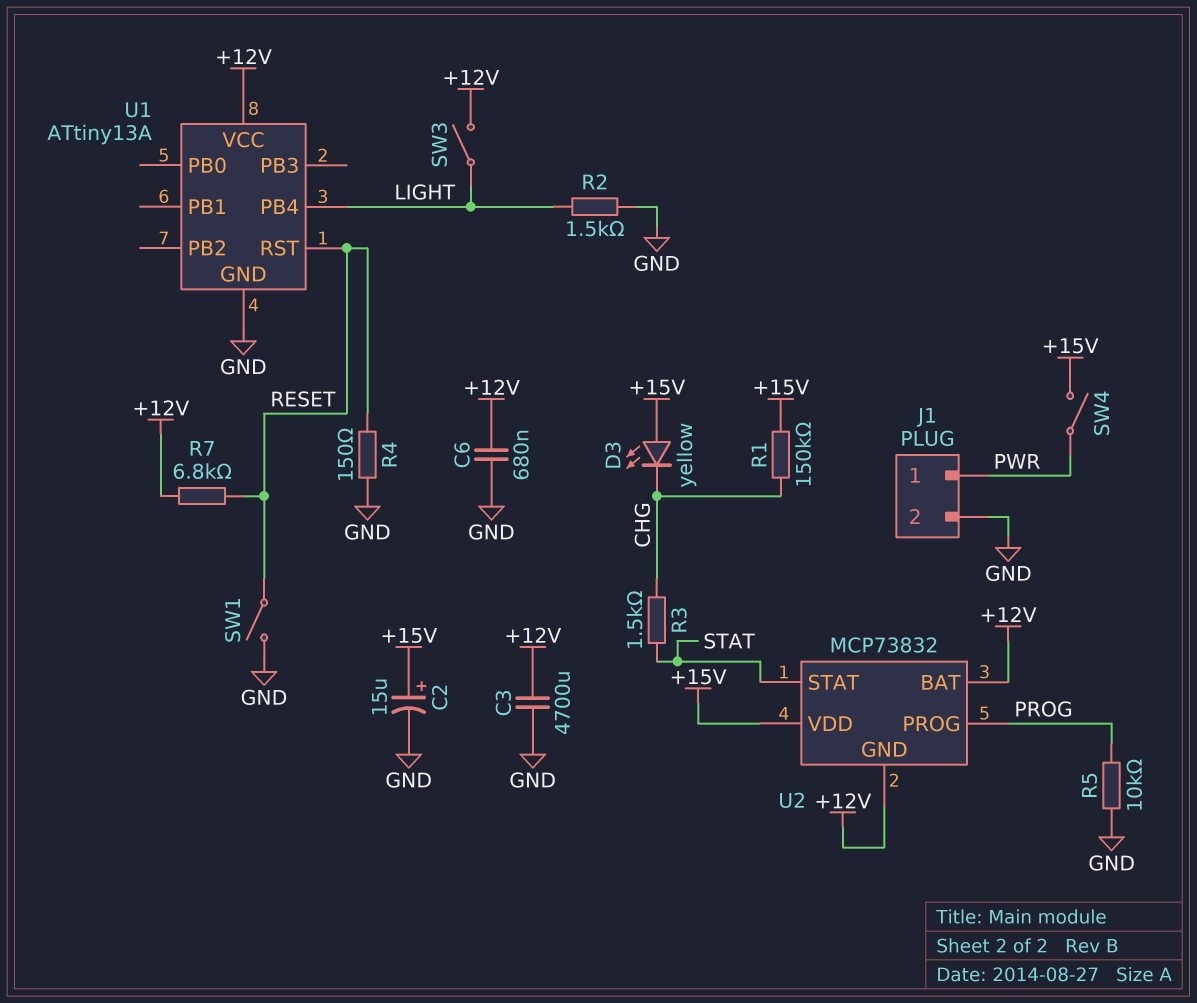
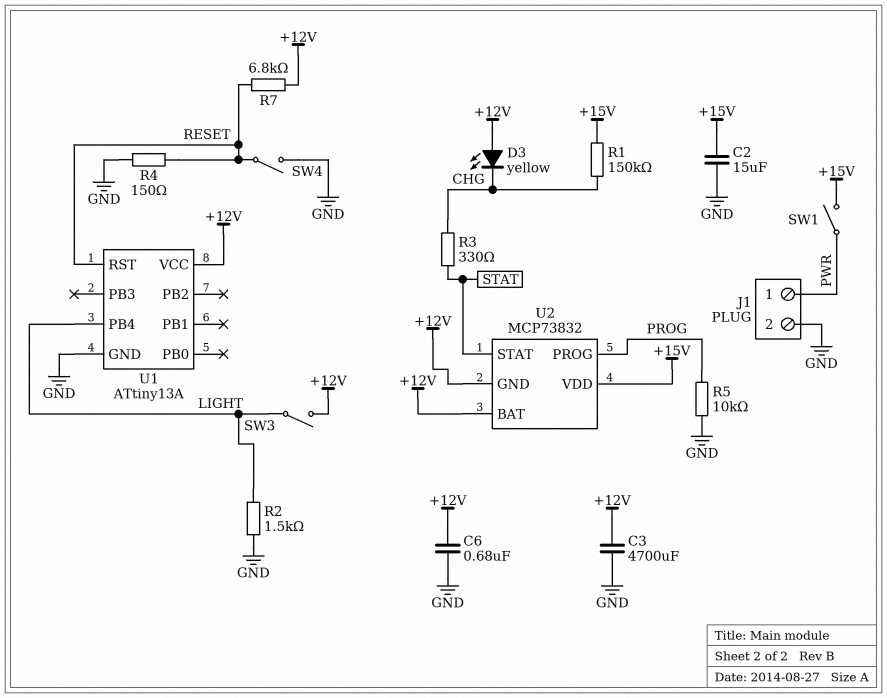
C2: 15uF (plus +15V, minus GND) -> 15uF (+15V, GND)
D3: LED yellow (A +15V, K CHG) -> LED yellow (A +12V, K CHG)
R3: 1.5k (CHG, STAT) -> 330 (CHG, STAT)
SW1: switch (GND, RESET) -> switch (+15V, PWR)
SW4: switch (+15V, PWR) -> switch (GND, RESET)

